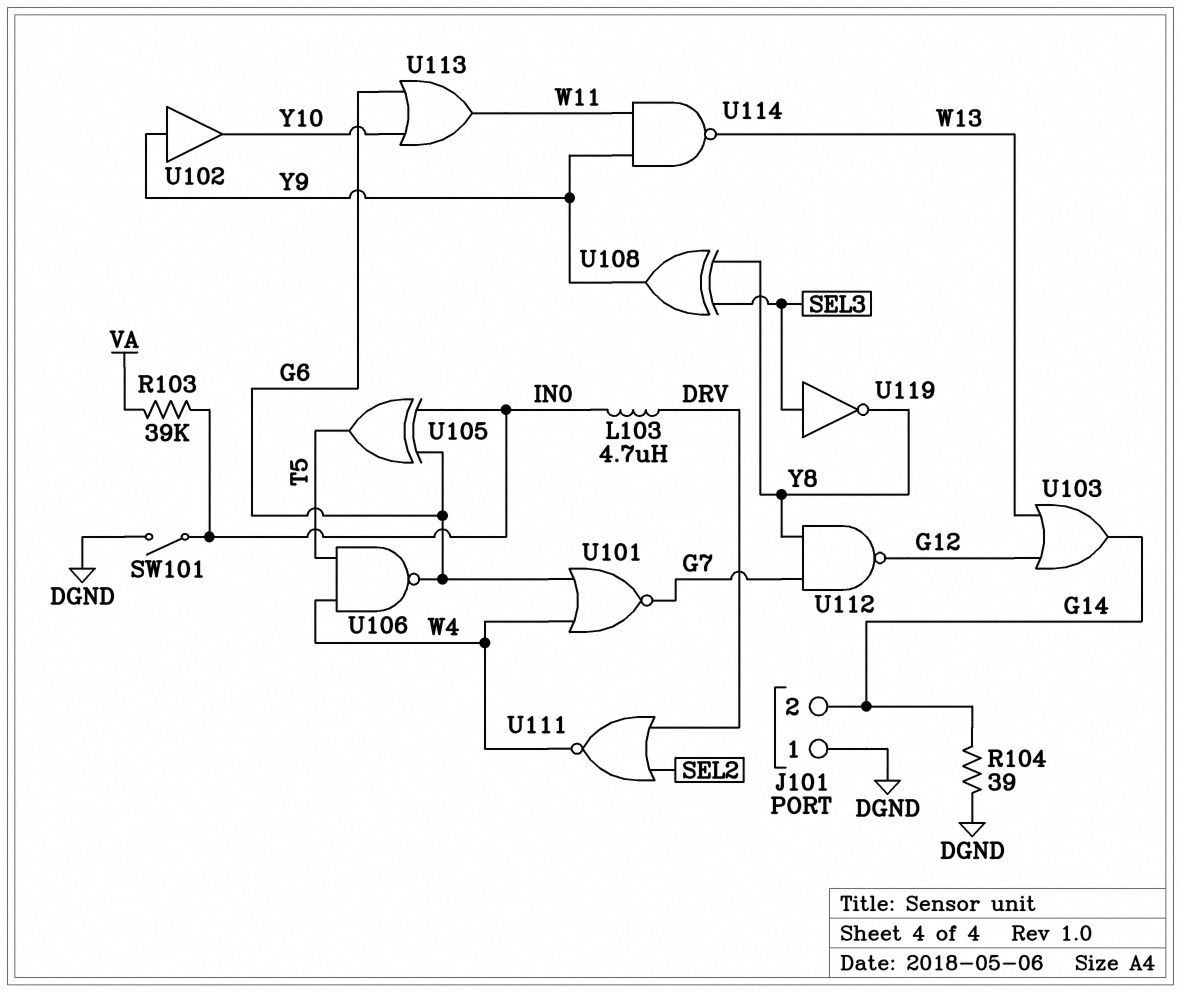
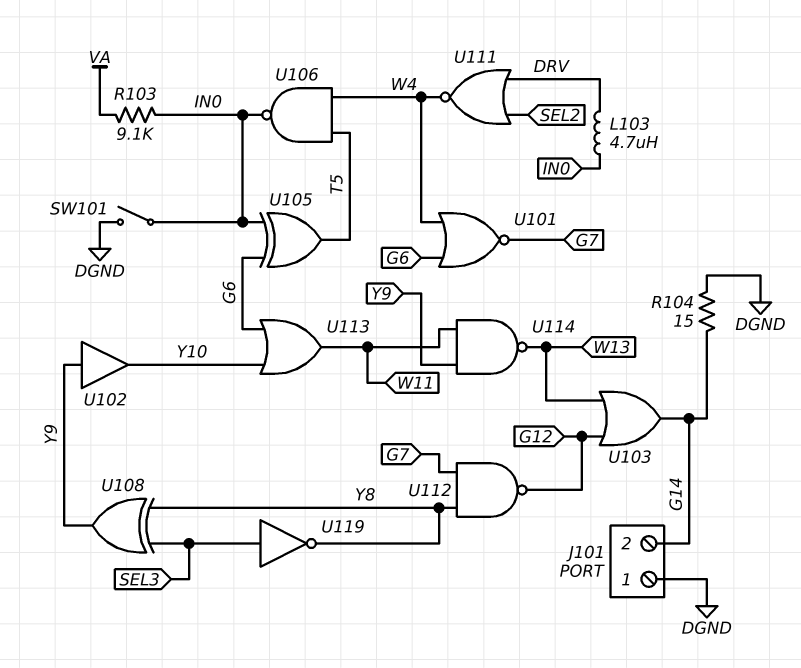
R103: 39k (IN0, VA) -> 9.1k (IN0, VA)
R104: 39 (DGND, G14) -> 15 (DGND, G14)
U106: NAND (in T5, in W4, out G6) -> NAND (in T5, in W4, out IN0)

